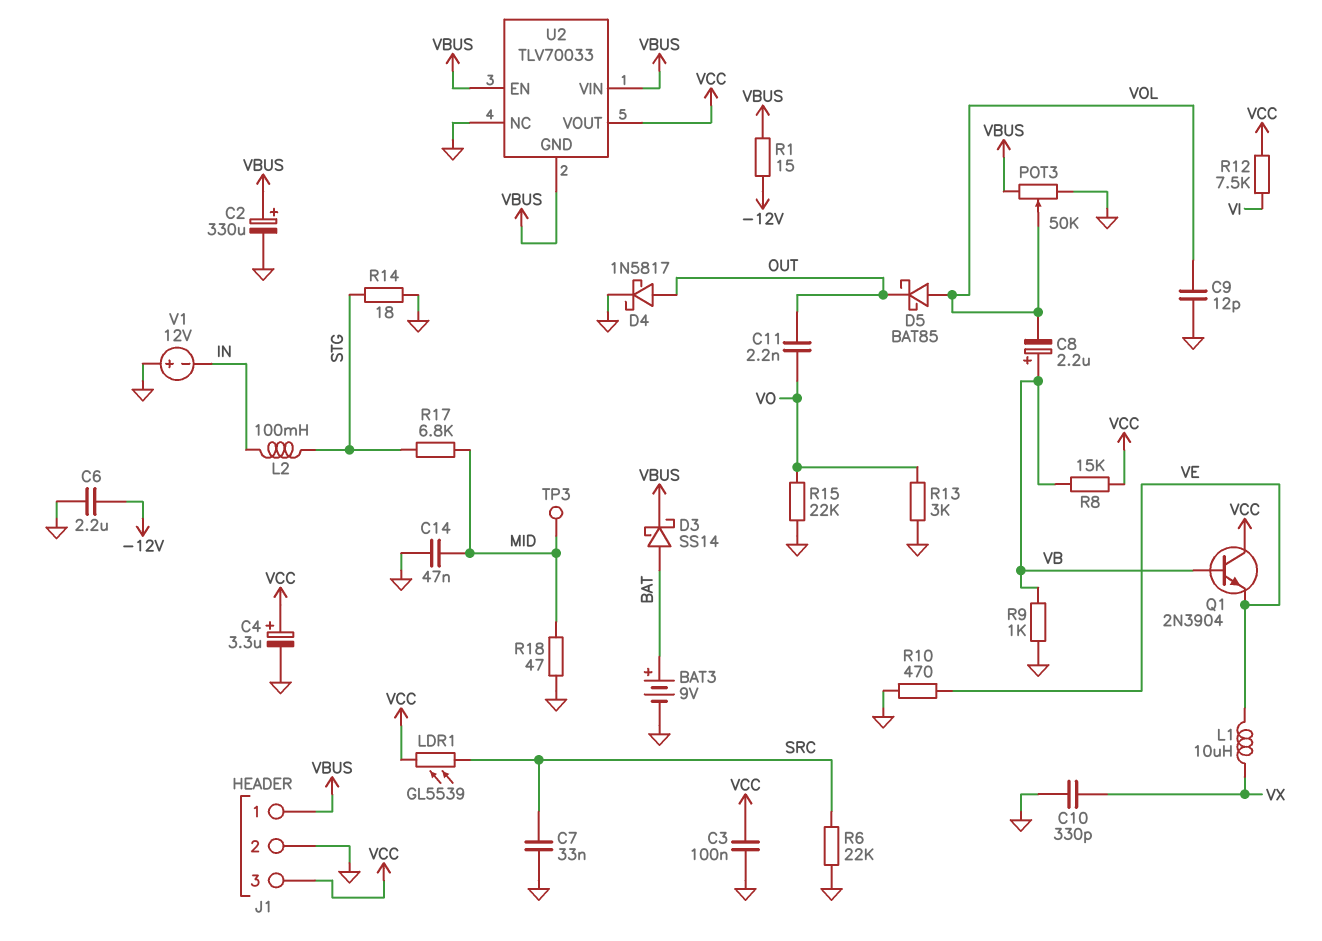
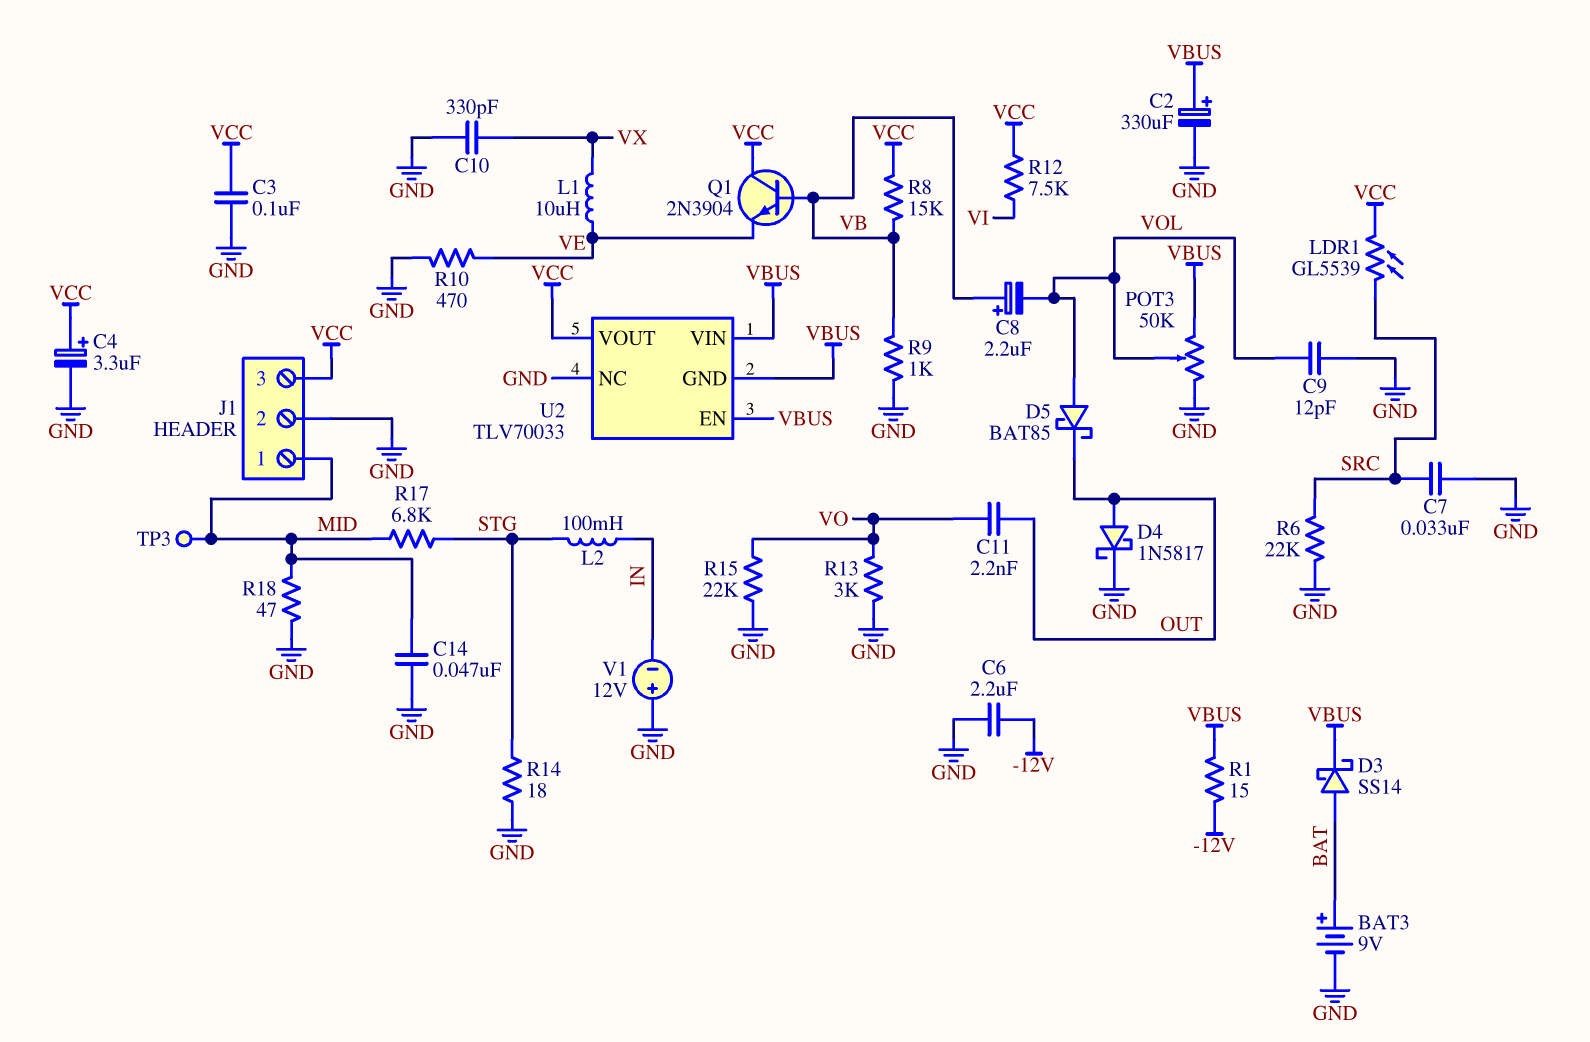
J1 pin 1: VBUS -> MID

